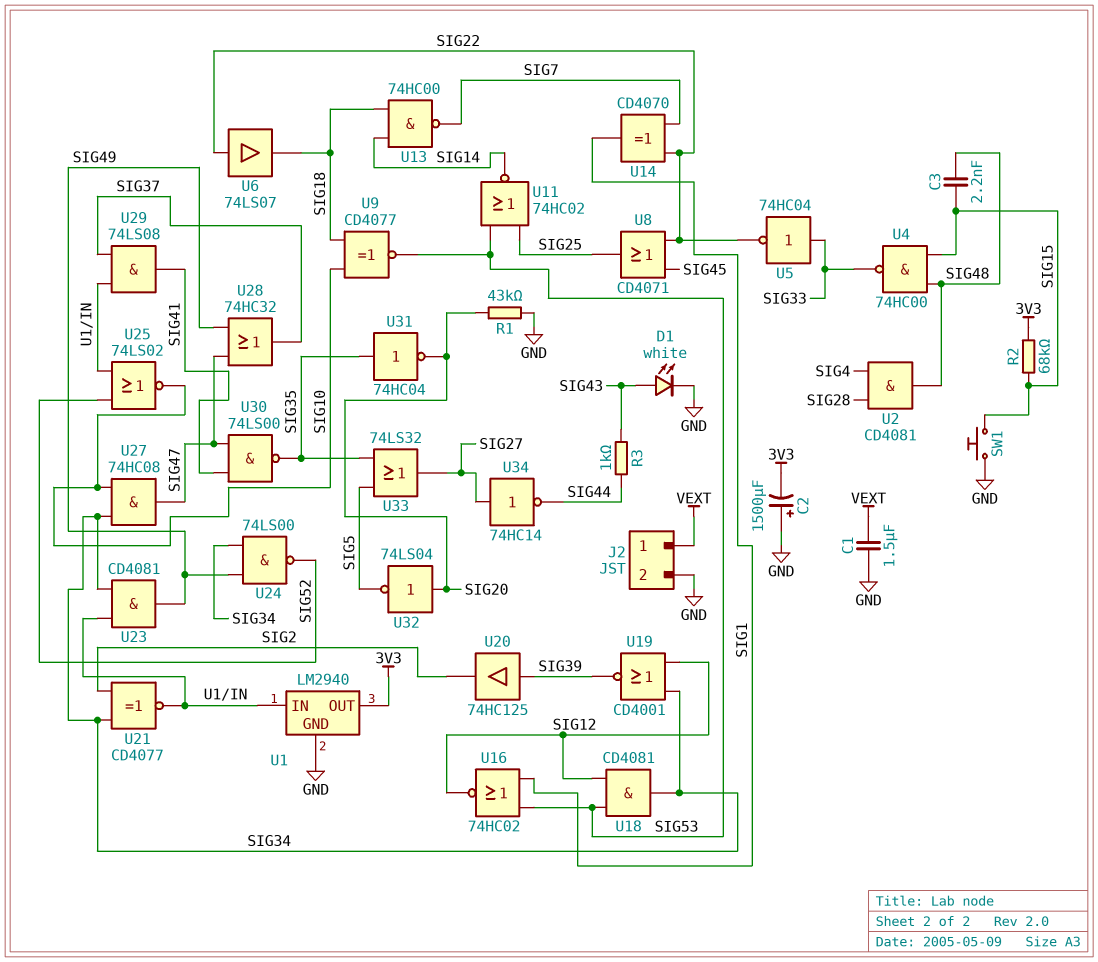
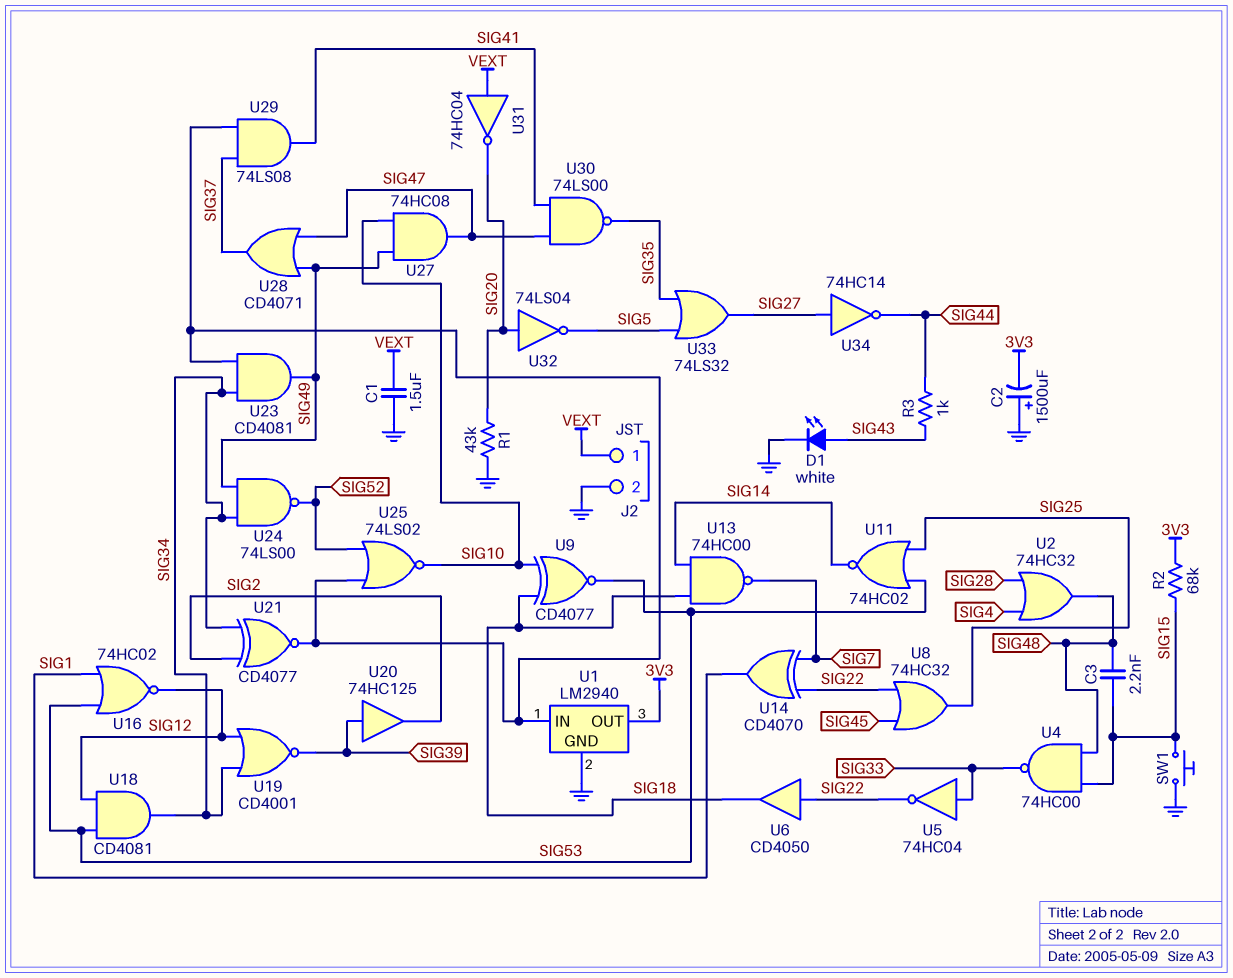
U2: AND CD4081 (in SIG4, in SIG28, out SIG48) -> OR 74HC32 (in SIG4, in SIG28, out SIG48)
U6: buffer 74LS07 (in SIG22, out SIG18) -> buffer CD4050 (in SIG22, out SIG18)
U8: OR CD4071 (in SIG22, in SIG45, out SIG25) -> OR 74HC32 (in SIG22, in SIG45, out SIG25)
U27: AND 74HC08 (in SIG10, in SIG34, out SIG47) -> AND 74HC08 (in SIG10, in SIG49, out SIG47)
U28: OR 74HC32 (in SIG47, in SIG49, out SIG37) -> OR CD4071 (in SIG47, in SIG49, out SIG37)
U31: NOT 74HC04 (in SIG35, out SIG20) -> NOT 74HC04 (in VEXT, out SIG20)

